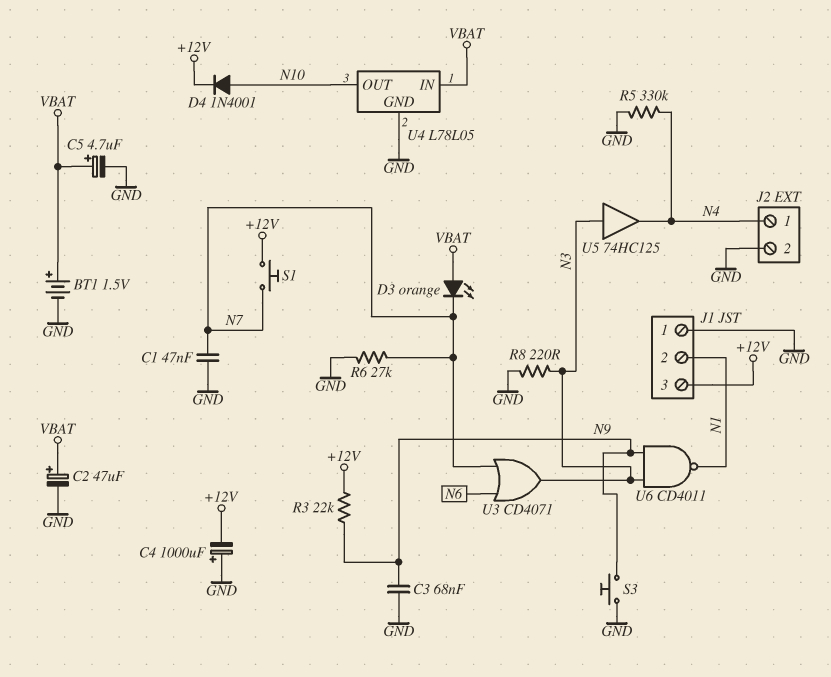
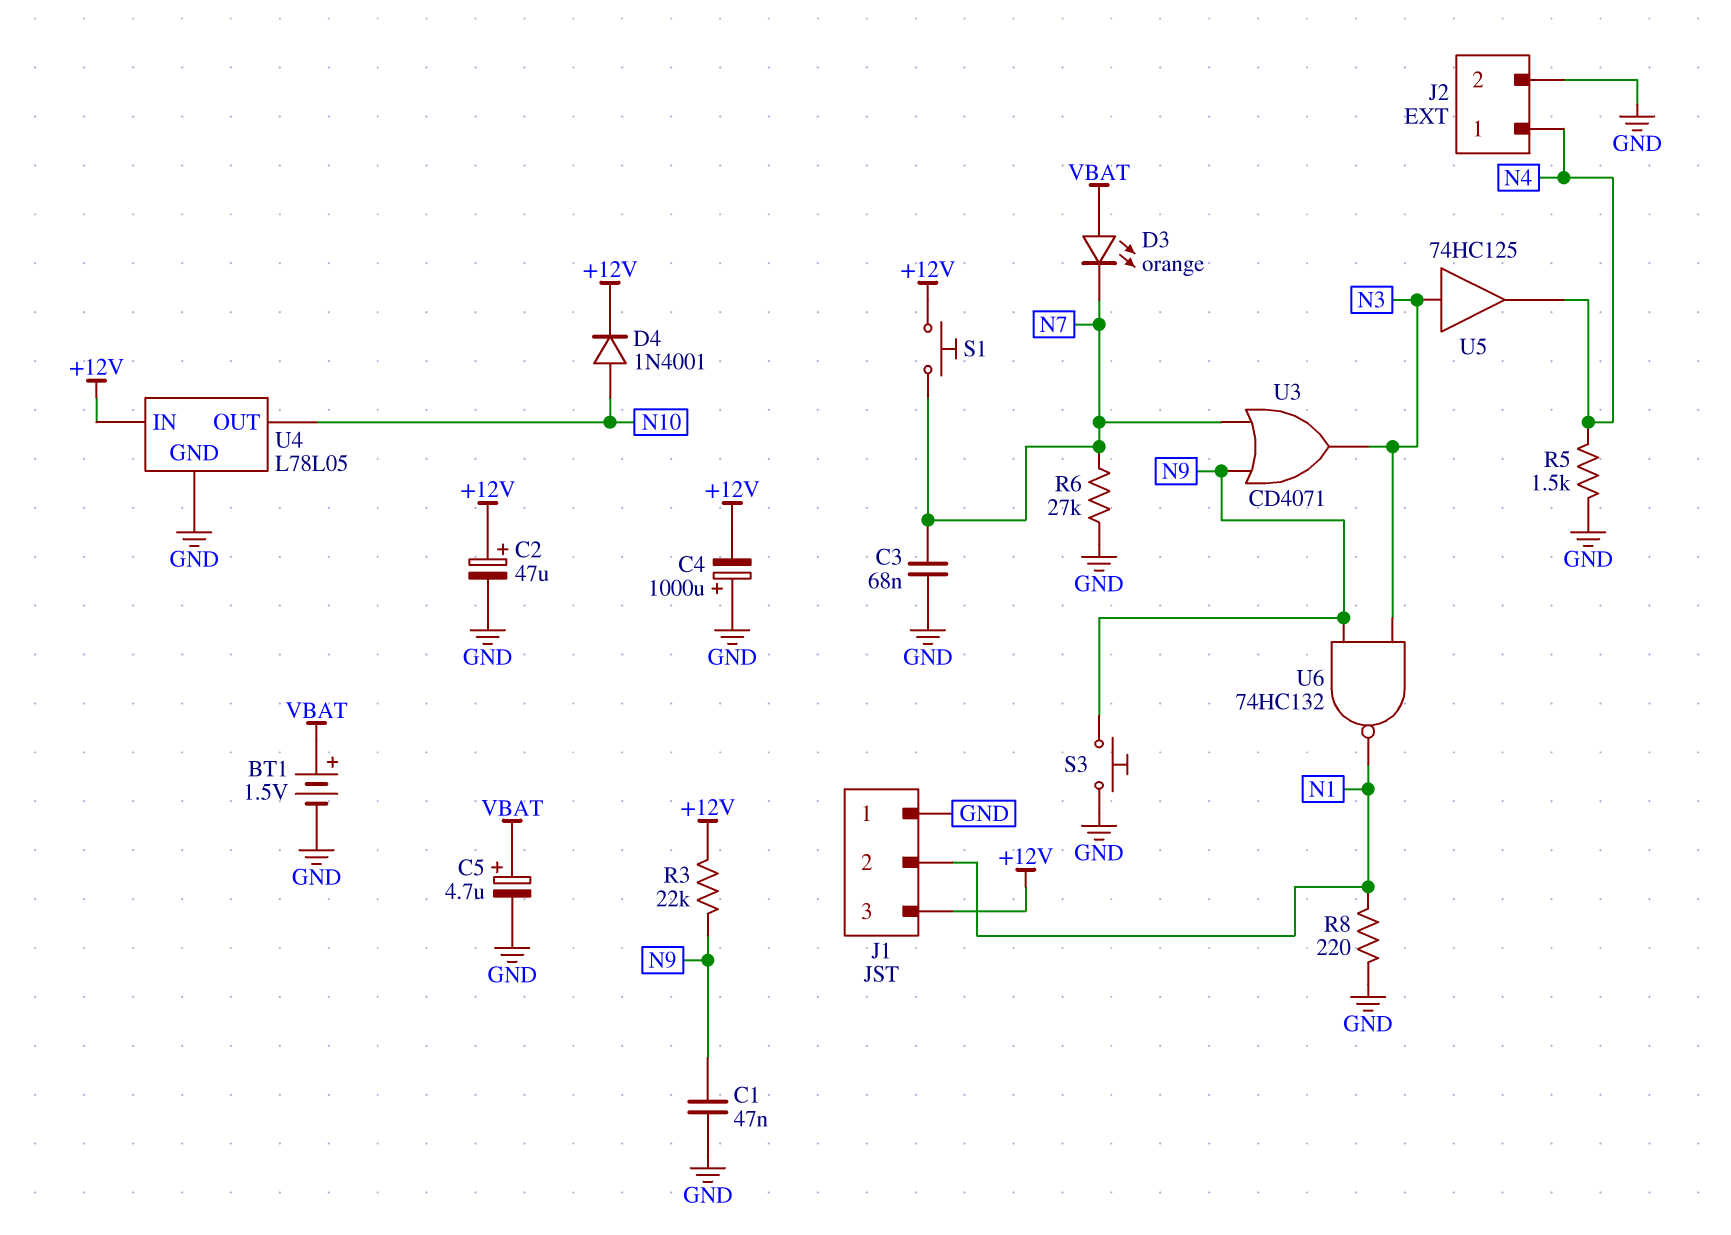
C1: 47nF (GND, N7) -> 47nF (GND, N9)
C2: 47uF (plus VBAT, minus GND) -> 47uF (plus +12V, minus GND)
C3: 68nF (GND, N9) -> 68nF (GND, N7)
R5: 330k (GND, N4) -> 1.5k (GND, N4)
R8: 220 (GND, N3) -> 220 (GND, N1)
U3: OR CD4071 (in N6, in N7, out N3) -> OR CD4071 (in N7, in N9, out N3)
U4 pin IN: VBAT -> +12V
U6: NAND CD4011 (in N3, in N9, out N1) -> NAND 74HC132 (in N3, in N9, out N1)

